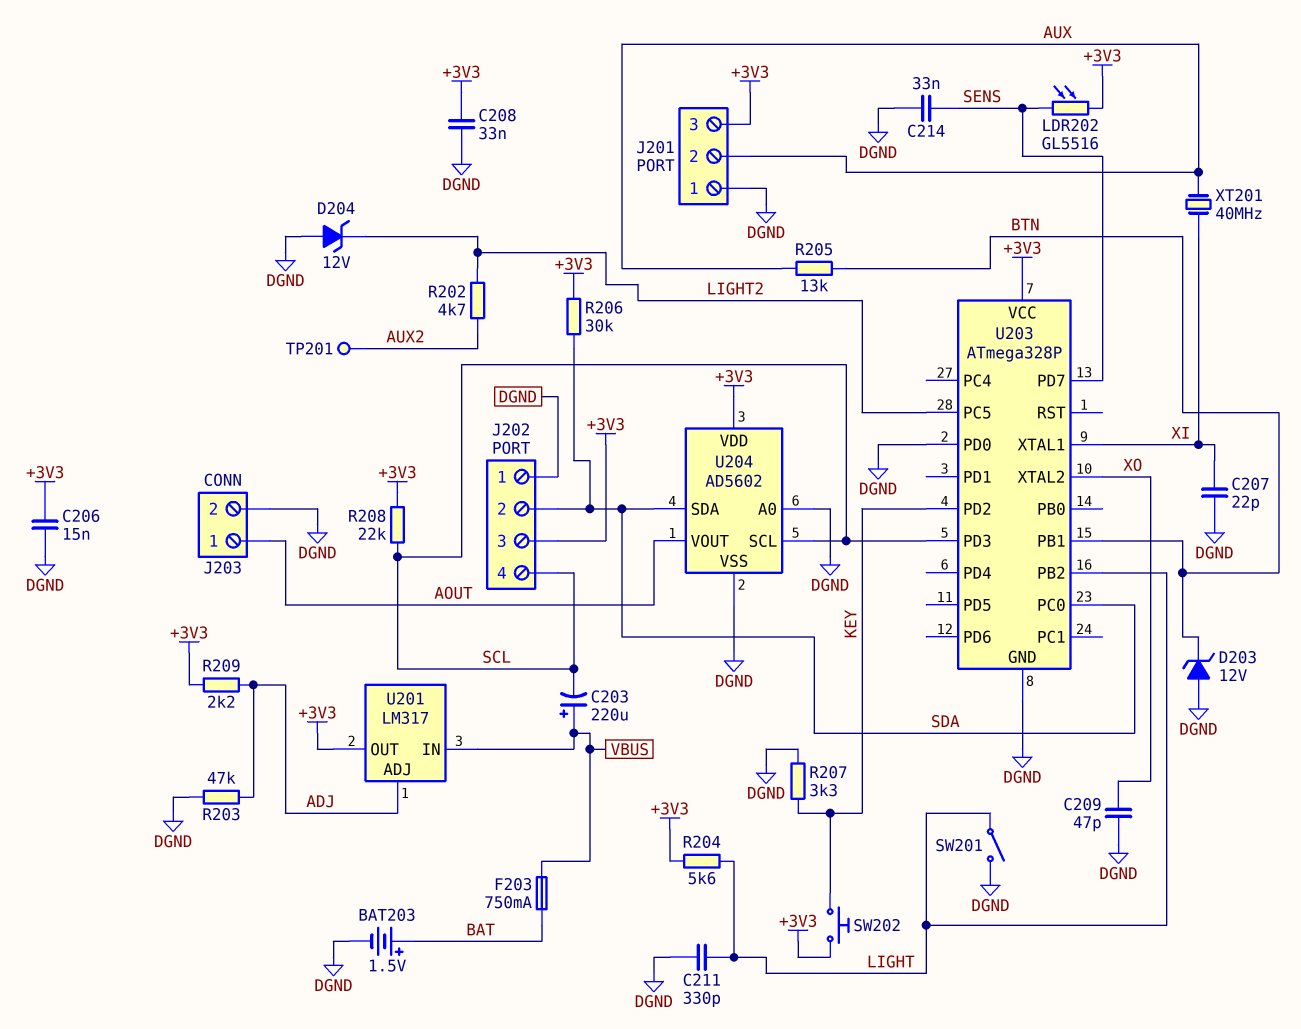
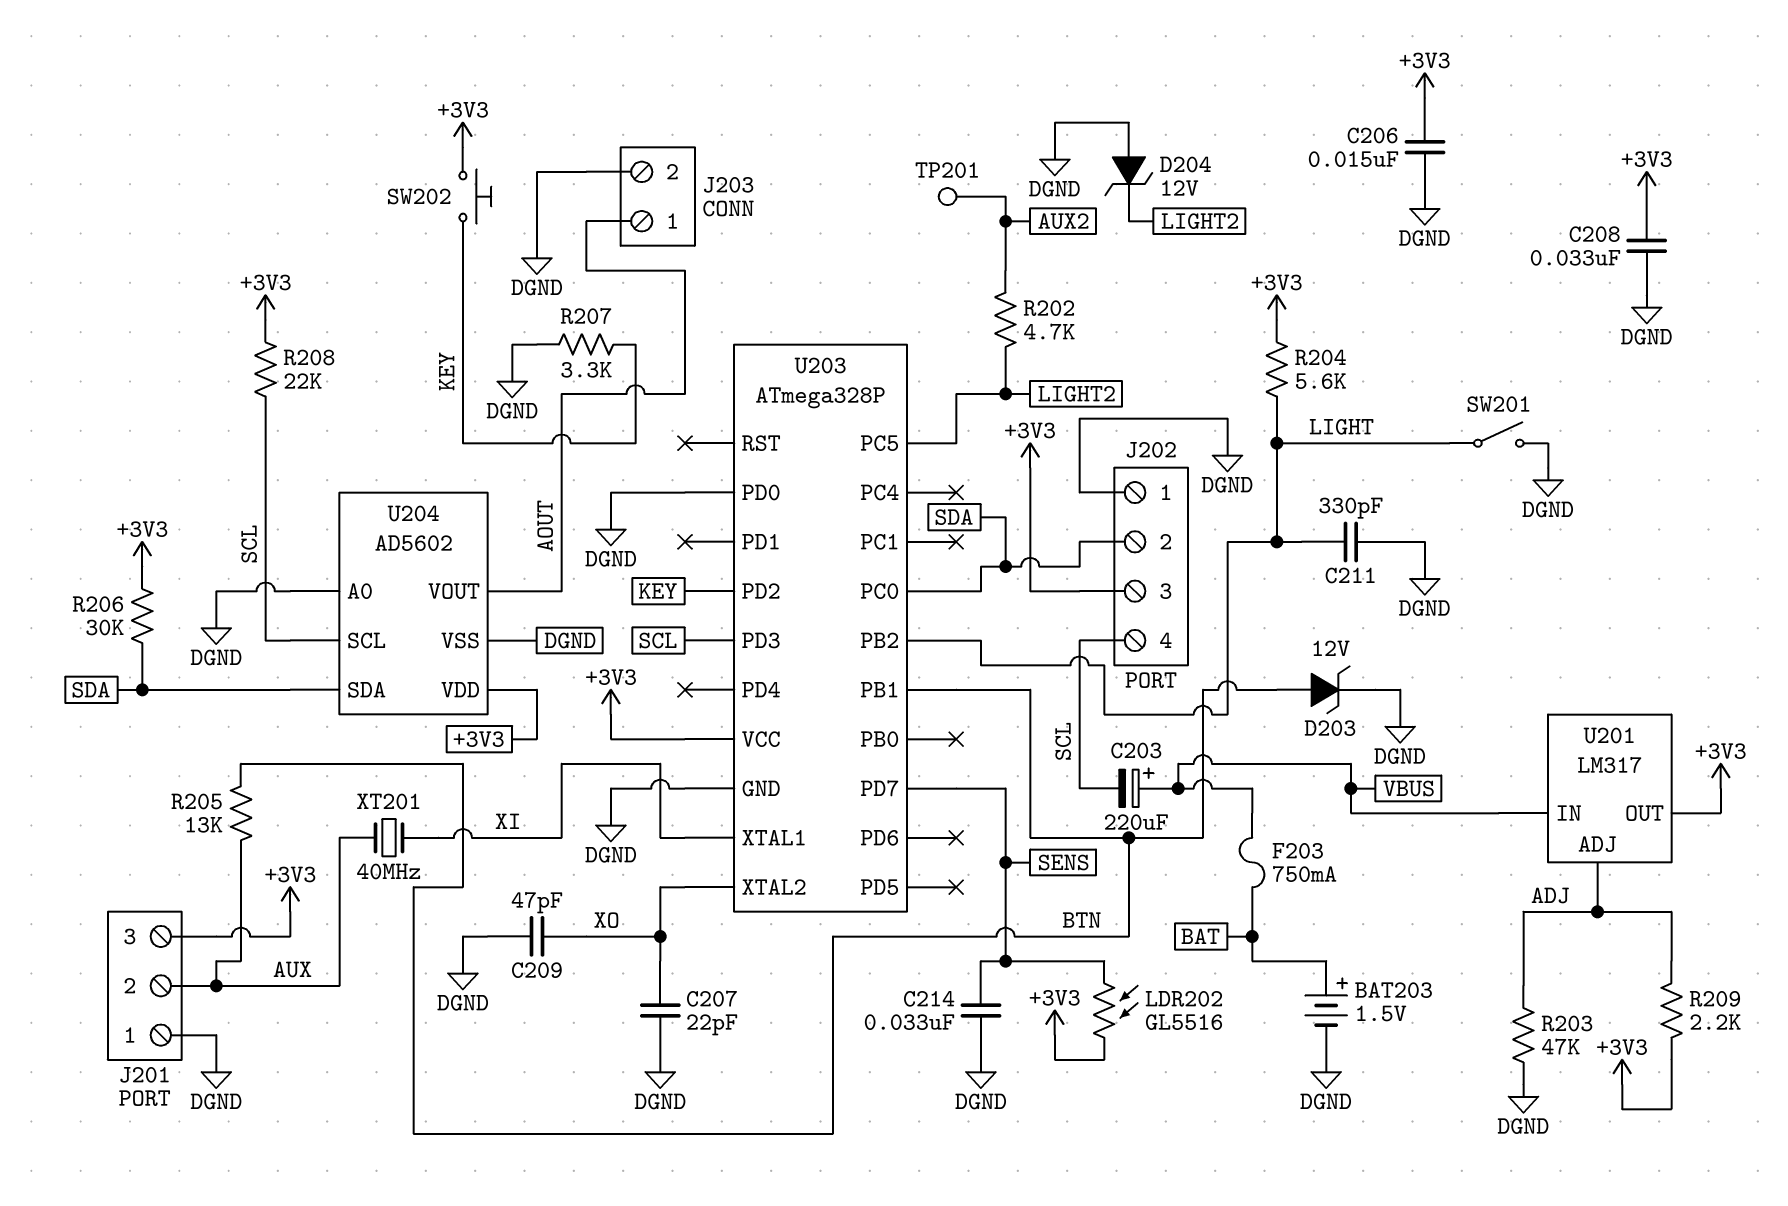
C207: 22pF (DGND, XI) -> 22pF (DGND, XO)
D203: zener 12V (A DGND, K BTN) -> zener 12V (A BTN, K DGND)

